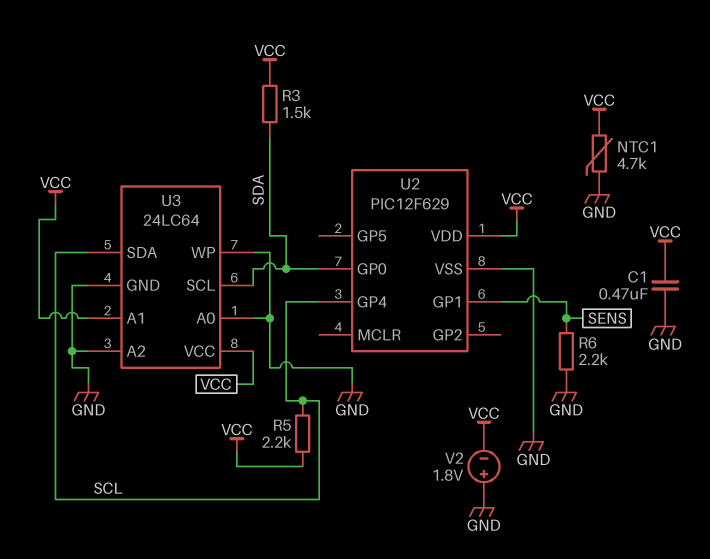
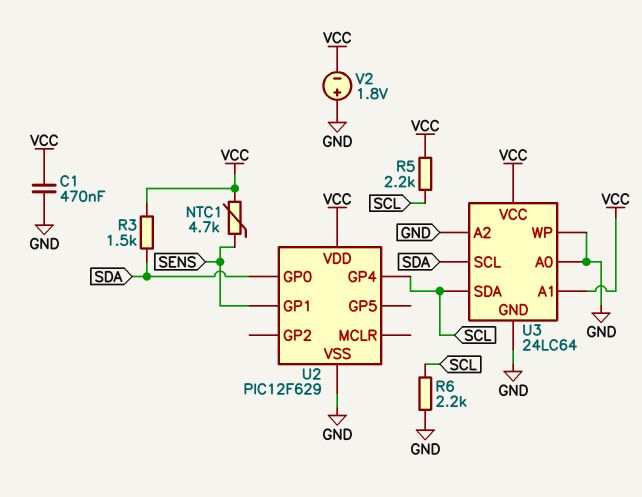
NTC1: 4.7k (GND, VCC) -> 4.7k (SENS, VCC)
R6: 2.2k (GND, SENS) -> 2.2k (GND, SCL)

